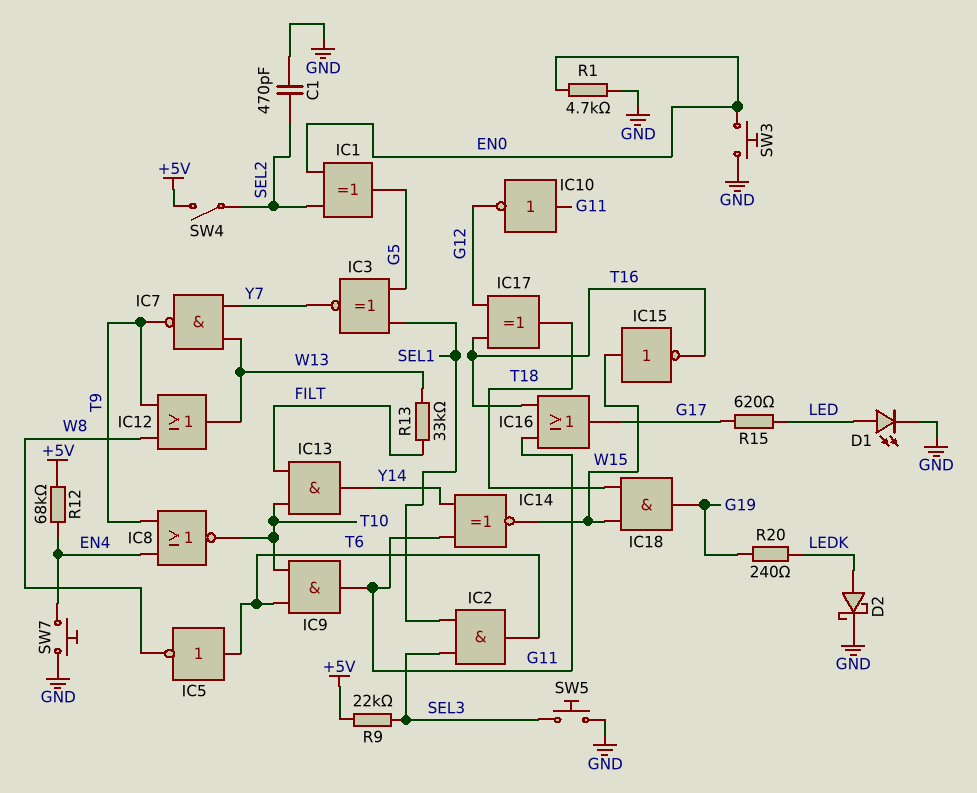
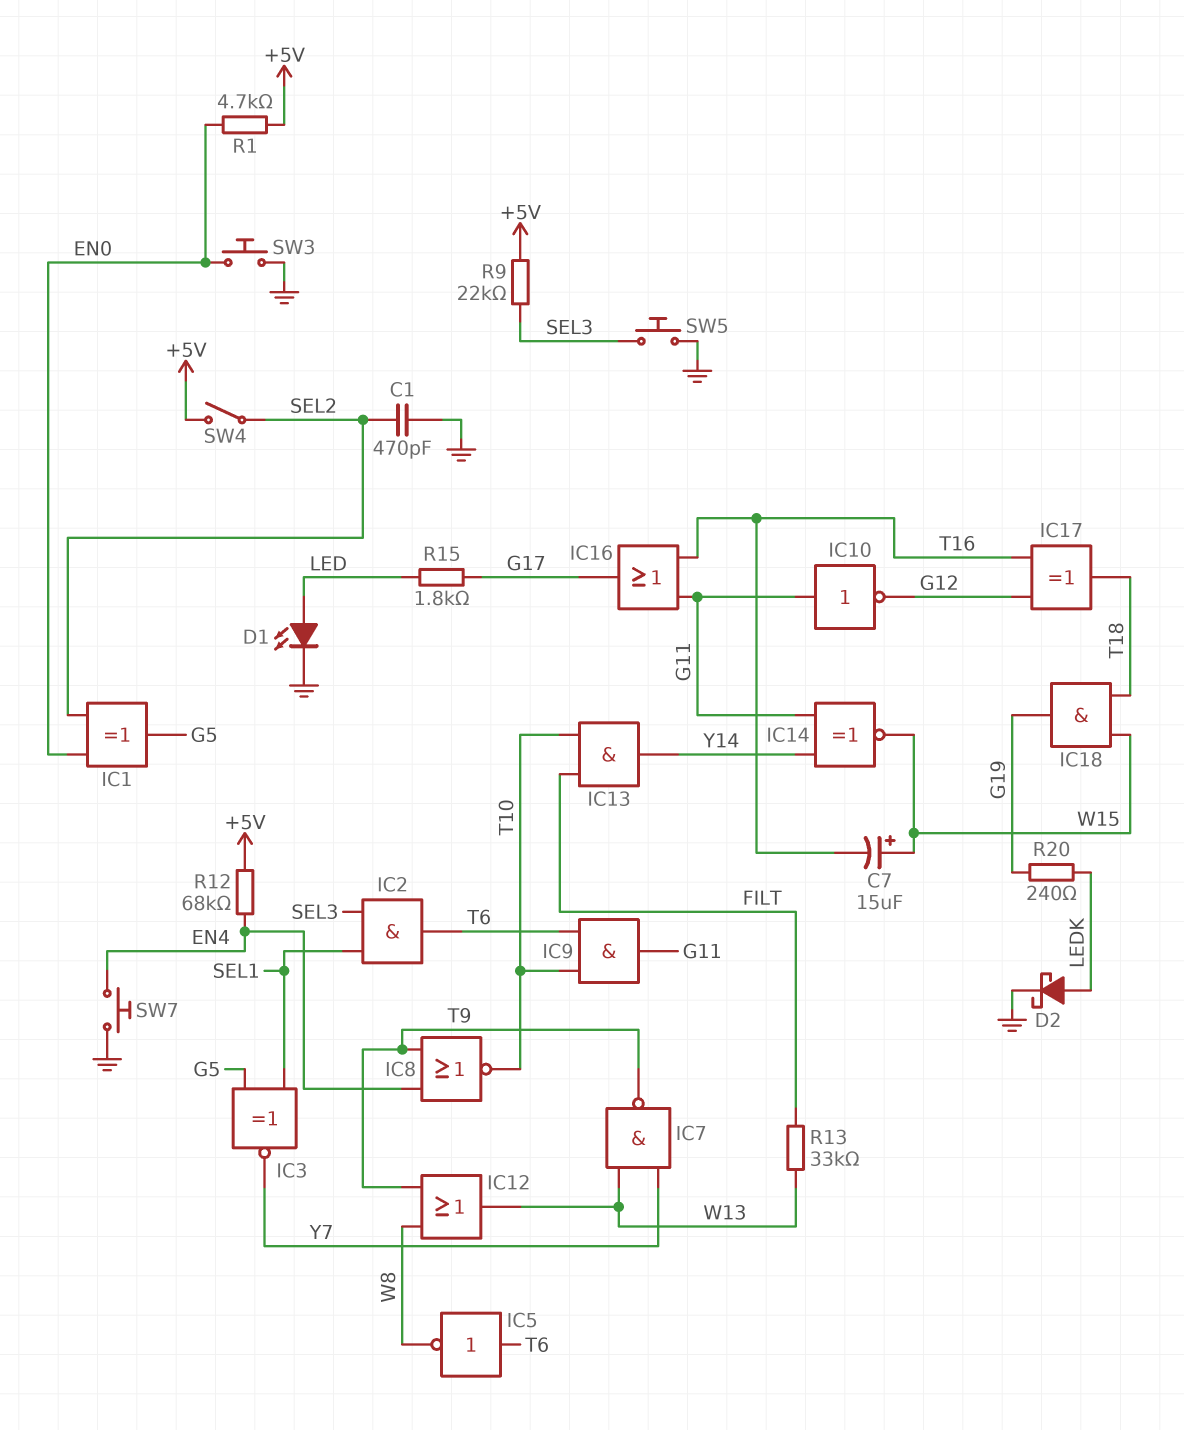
C7: none -> 15uF (plus W15, minus T16)
IC15: NOT (in W15, out T16) -> none
R1: 4.7k (EN0, GND) -> 4.7k (+5V, EN0)
R15: 620 (G17, LED) -> 1.8k (G17, LED)

